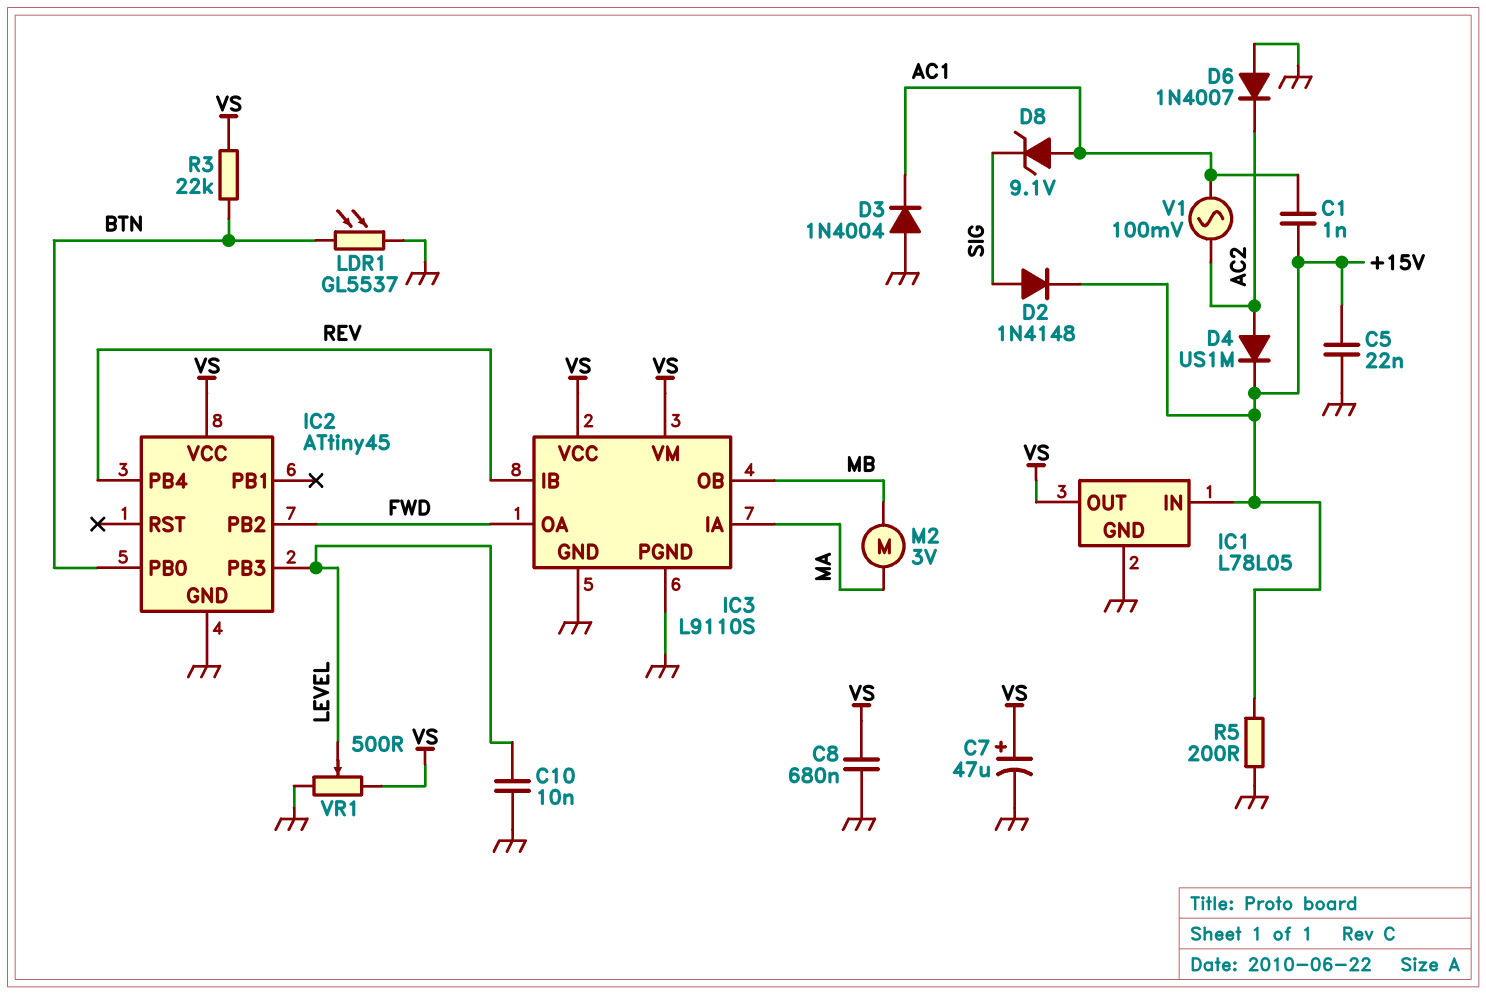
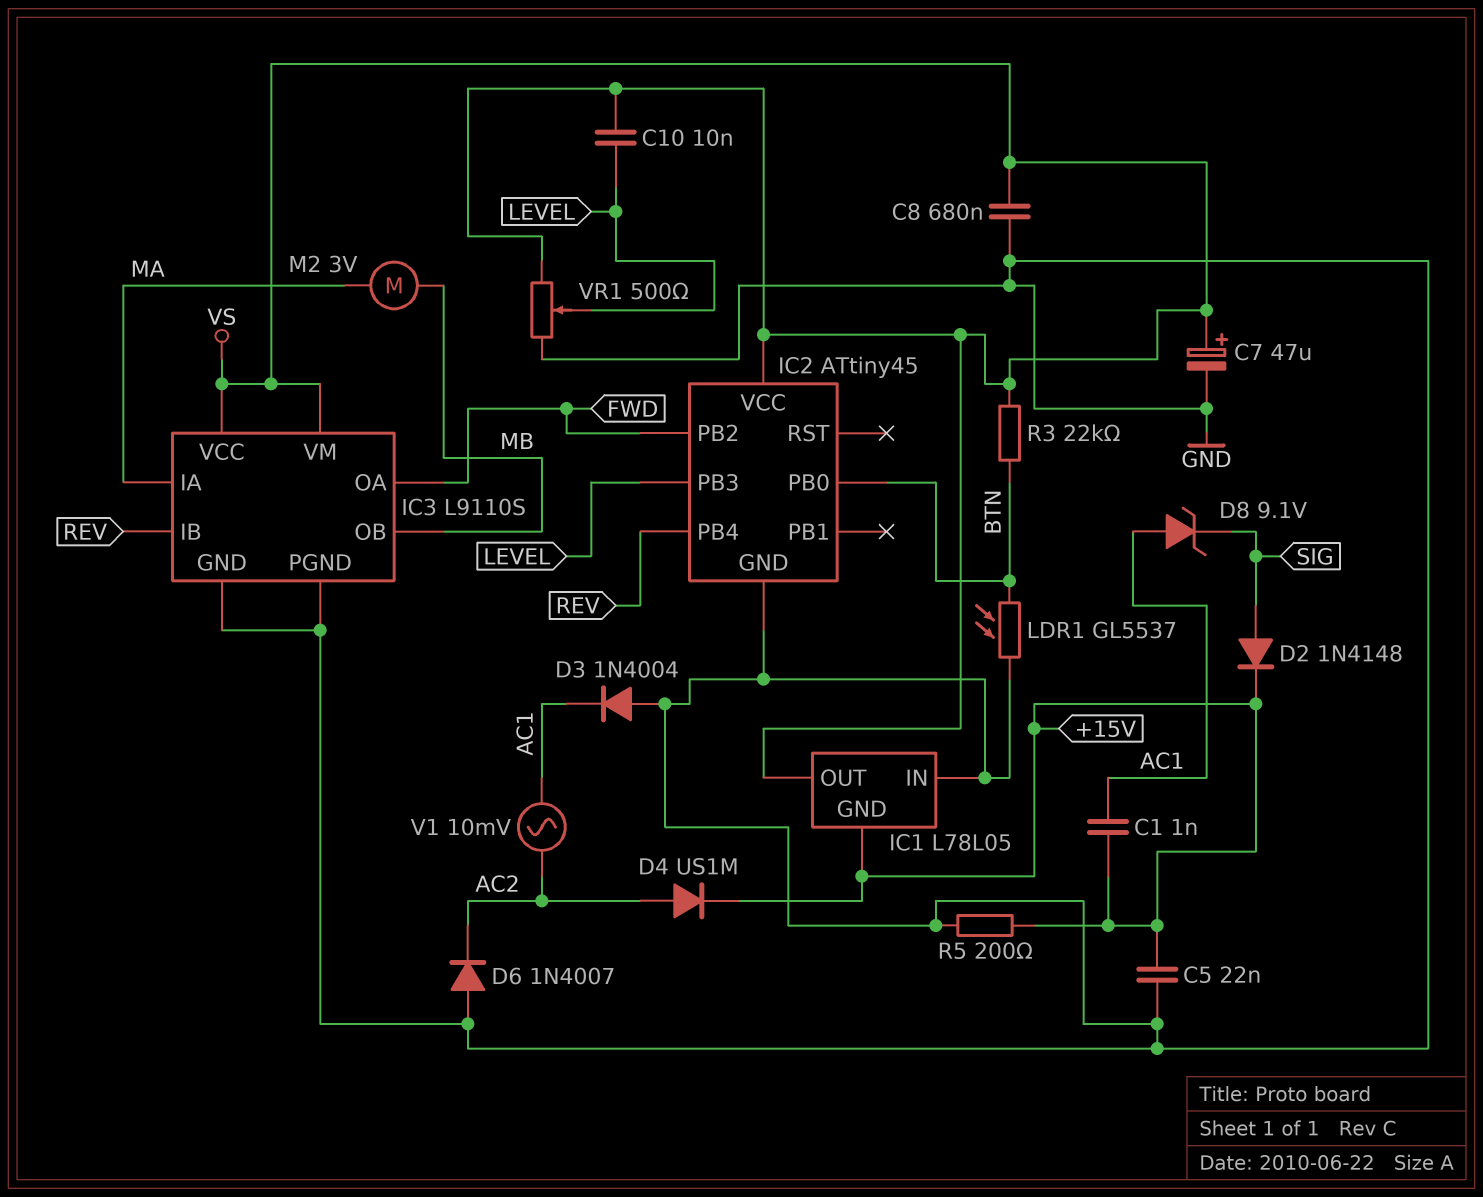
C10: 10nF (GND, LEVEL) -> 10nF (LEVEL, VS)
IC1 pin GND: GND -> +15V
IC1 pin IN: +15V -> GND
V1: AC 100mV (AC1, AC2) -> AC 10mV (AC1, AC2)

